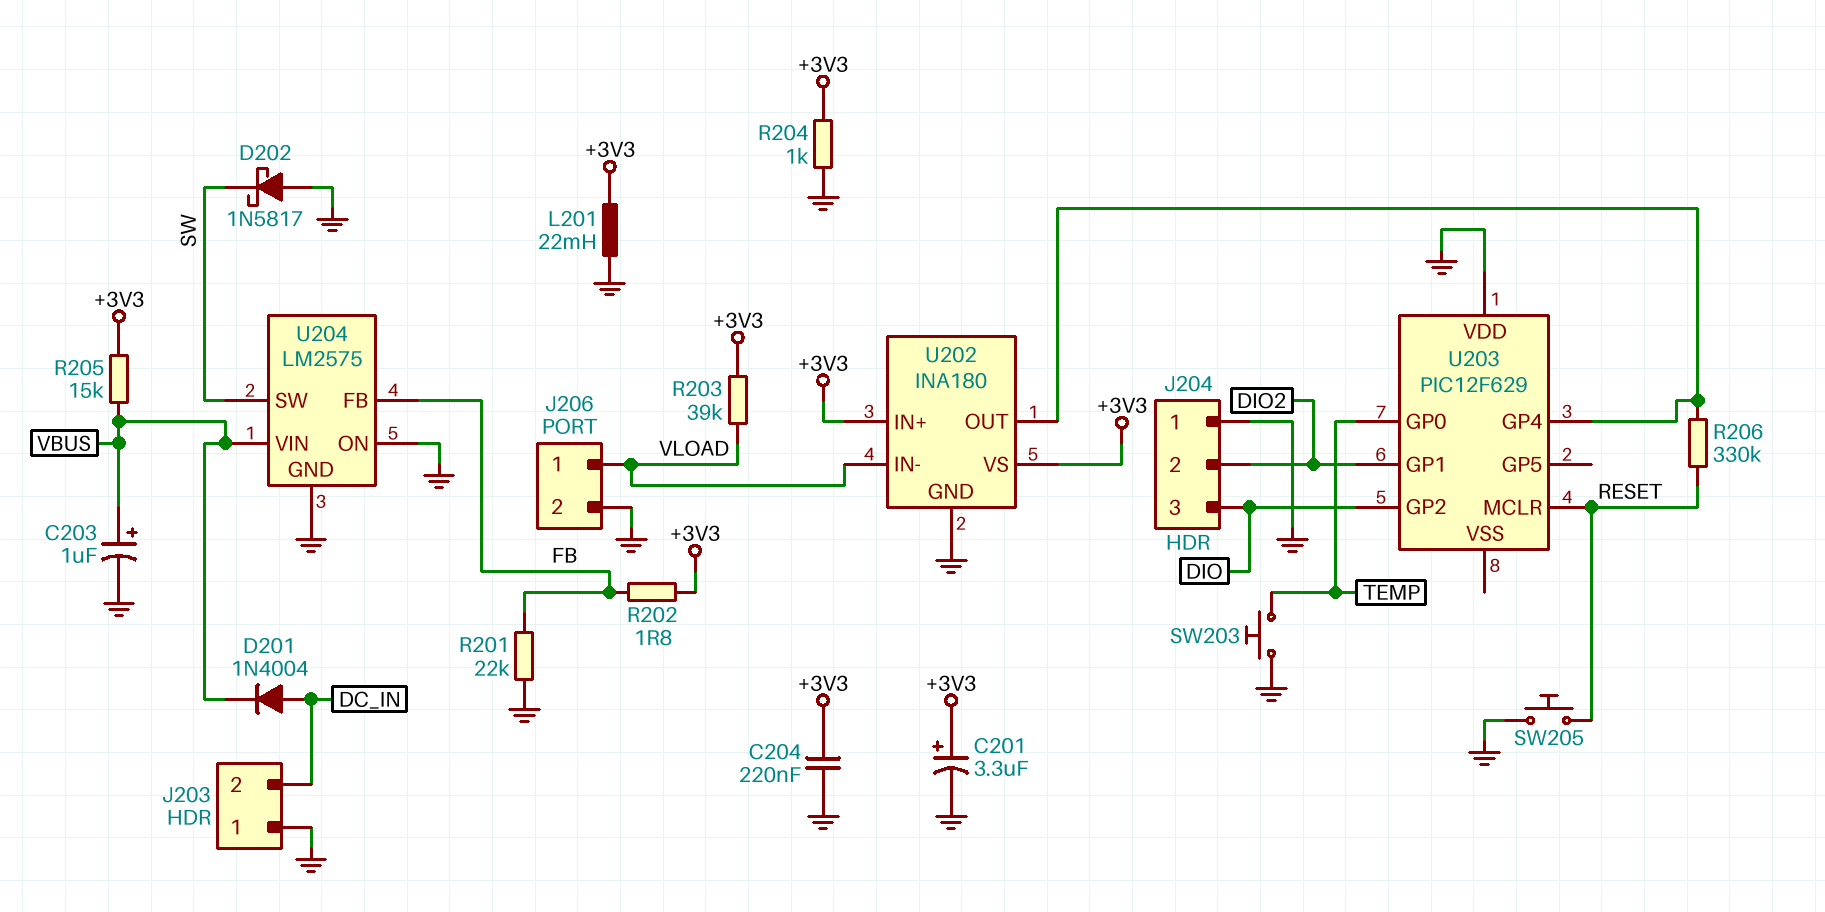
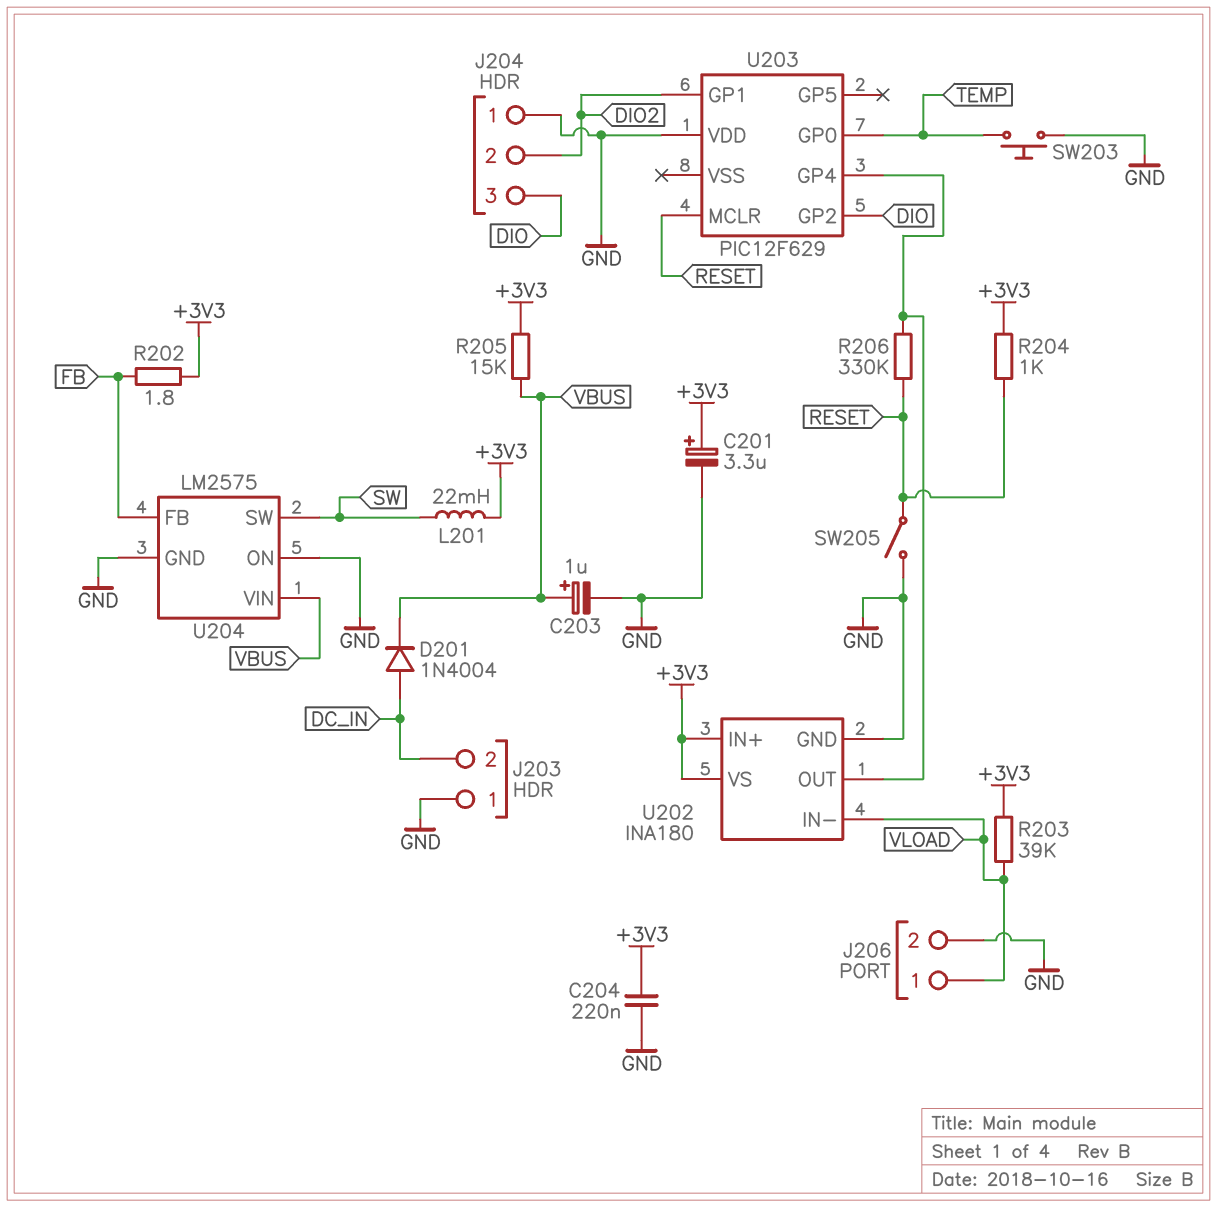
D202: schottky 1N5817 (A GND, K SW) -> none
L201: 22mH (+3V3, GND) -> 22mH (+3V3, SW)
R201: 22k (FB, GND) -> none
R204: 1k (+3V3, GND) -> 1k (+3V3, RESET)
SW205: button (GND, RESET) -> switch (GND, RESET)

